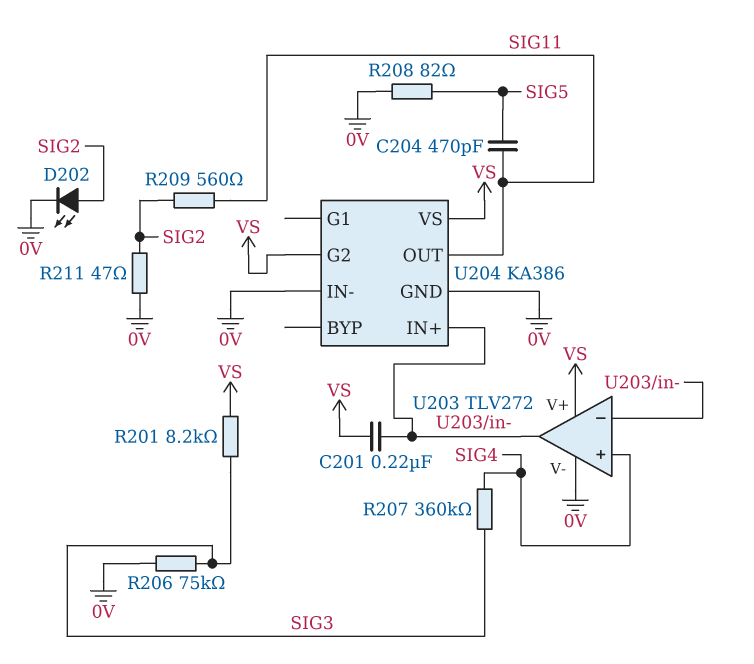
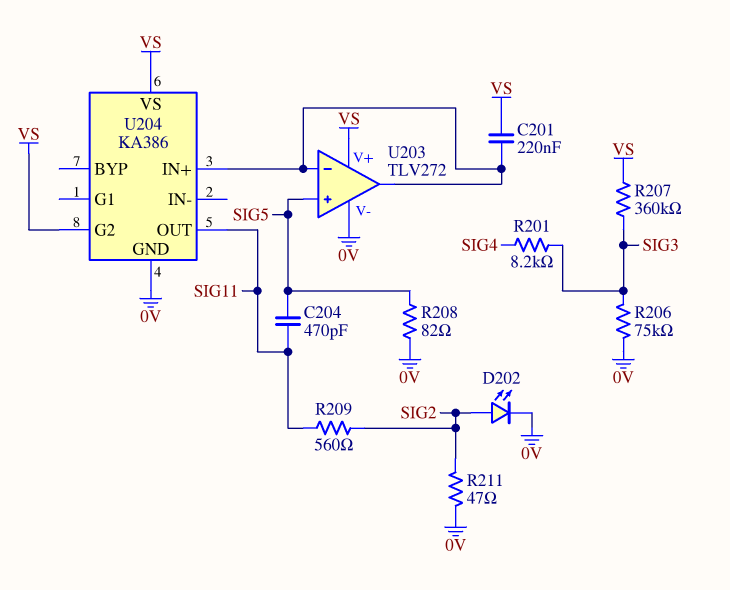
R201: 8.2k (SIG3, VS) -> 8.2k (SIG3, SIG4)
R207: 360k (SIG3, SIG4) -> 360k (SIG3, VS)
U203 pin in+: SIG4 -> SIG5
U204 pin IN-: 0V -> none

